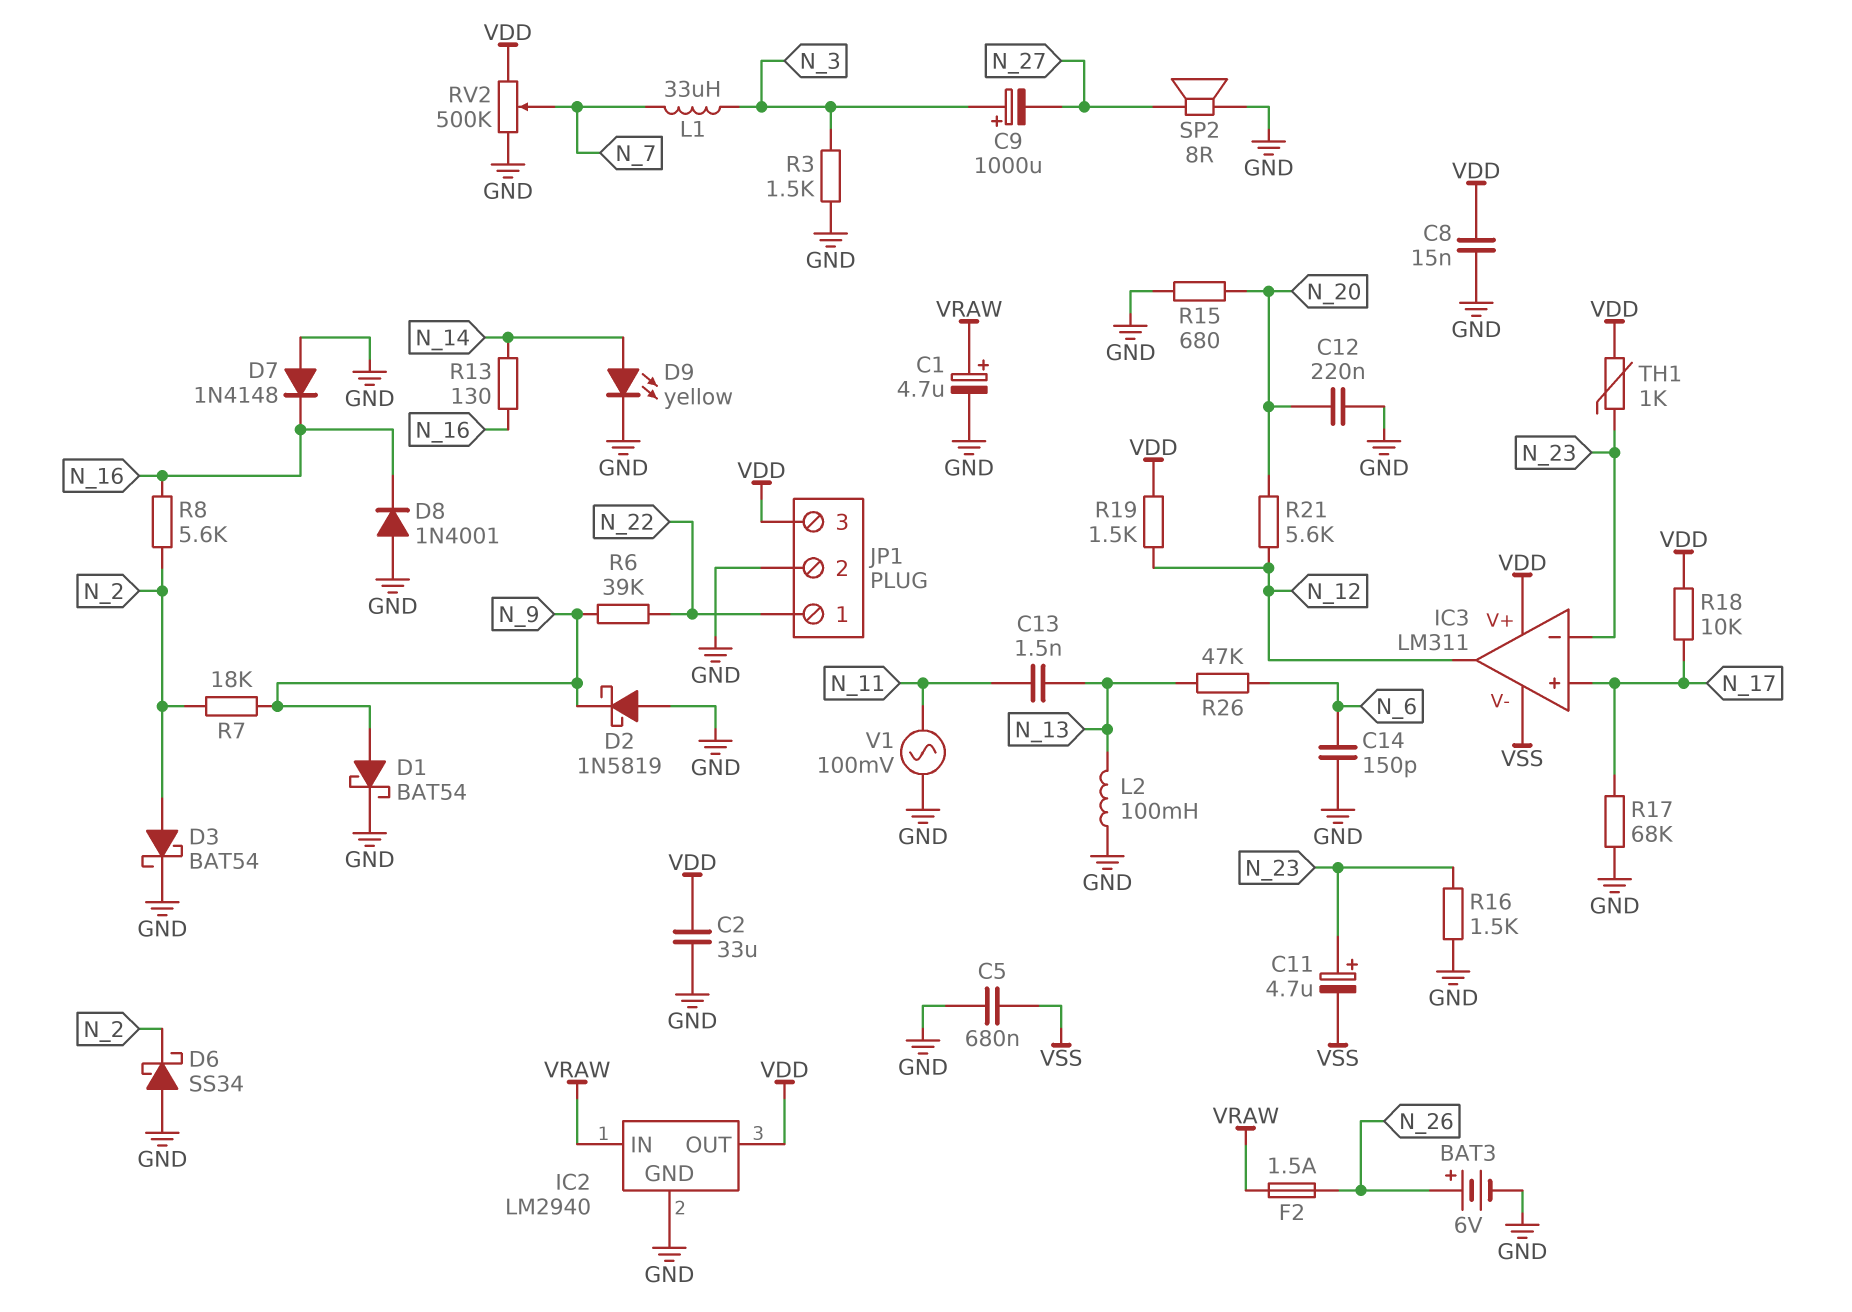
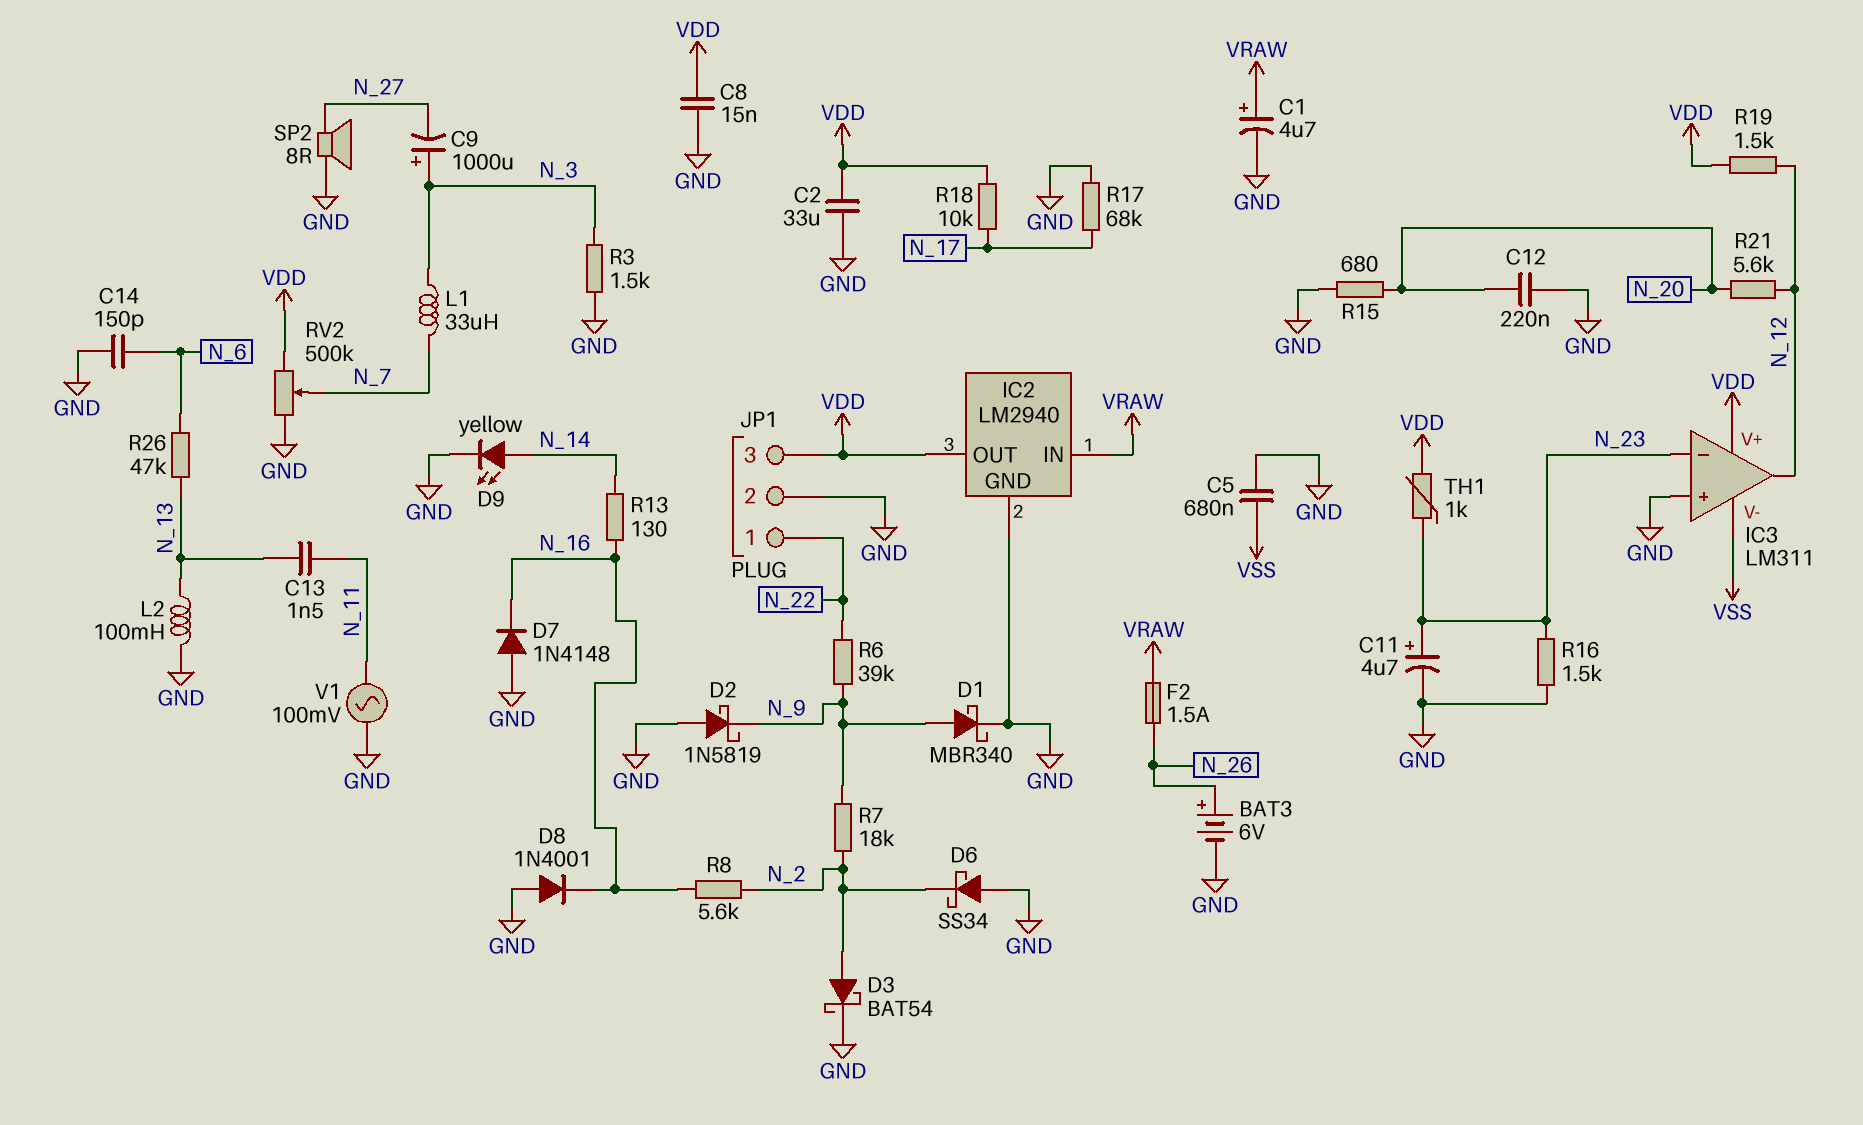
C11: 4.7uF (plus N_23, minus VSS) -> 4.7uF (plus N_23, minus GND)
D1: schottky BAT54 (A N_9, K GND) -> schottky MBR340 (A N_9, K GND)
IC3 pin in+: N_17 -> GND

